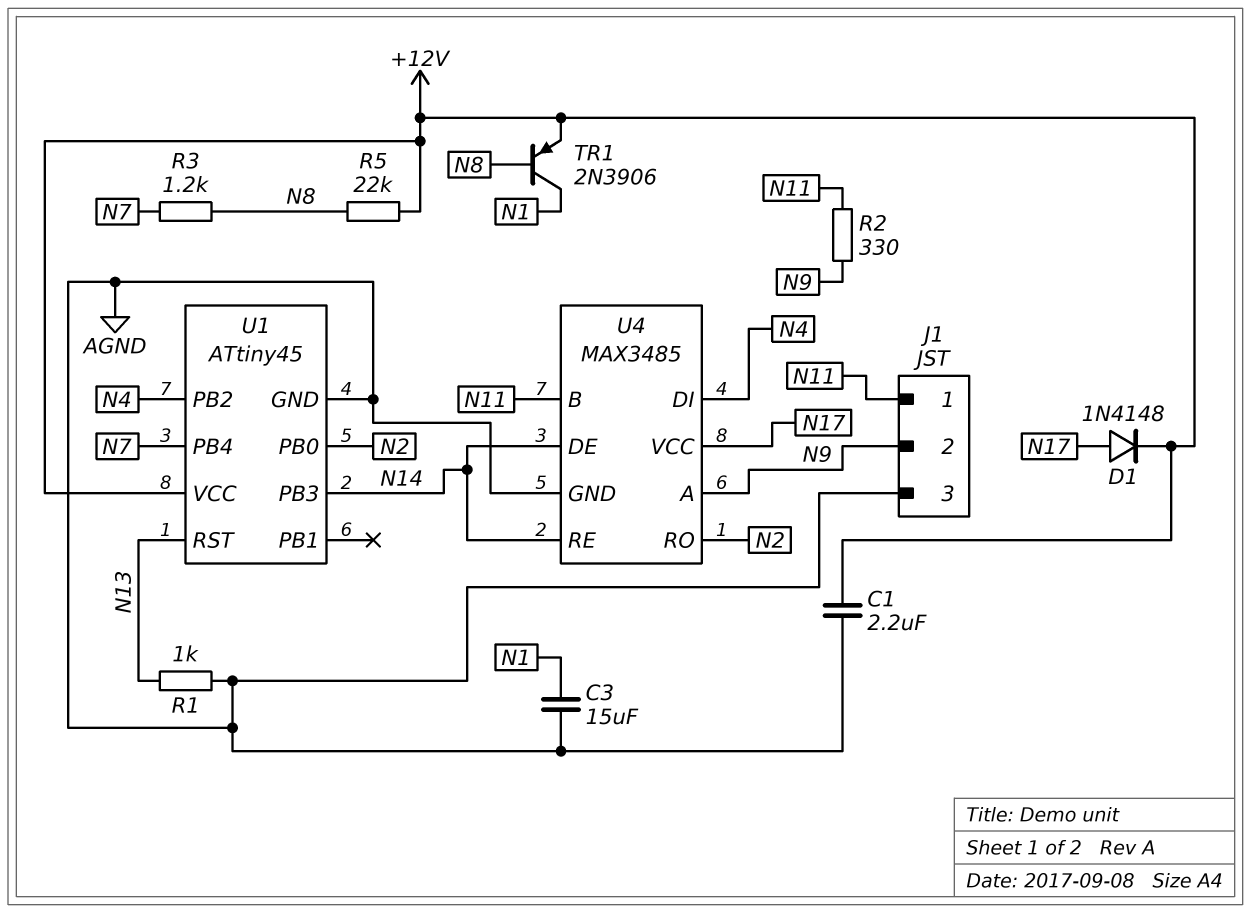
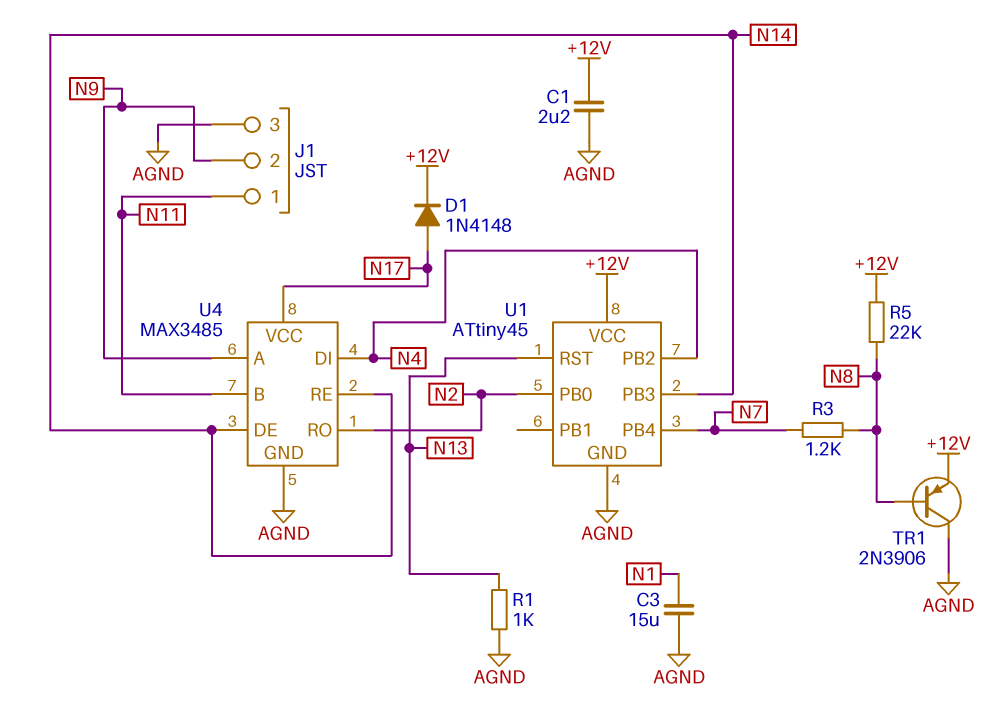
R2: 330 (N9, N11) -> none
TR1: PNP 2N3906 (B N8, C N1, E +12V) -> PNP 2N3906 (B N8, C AGND, E +12V)

